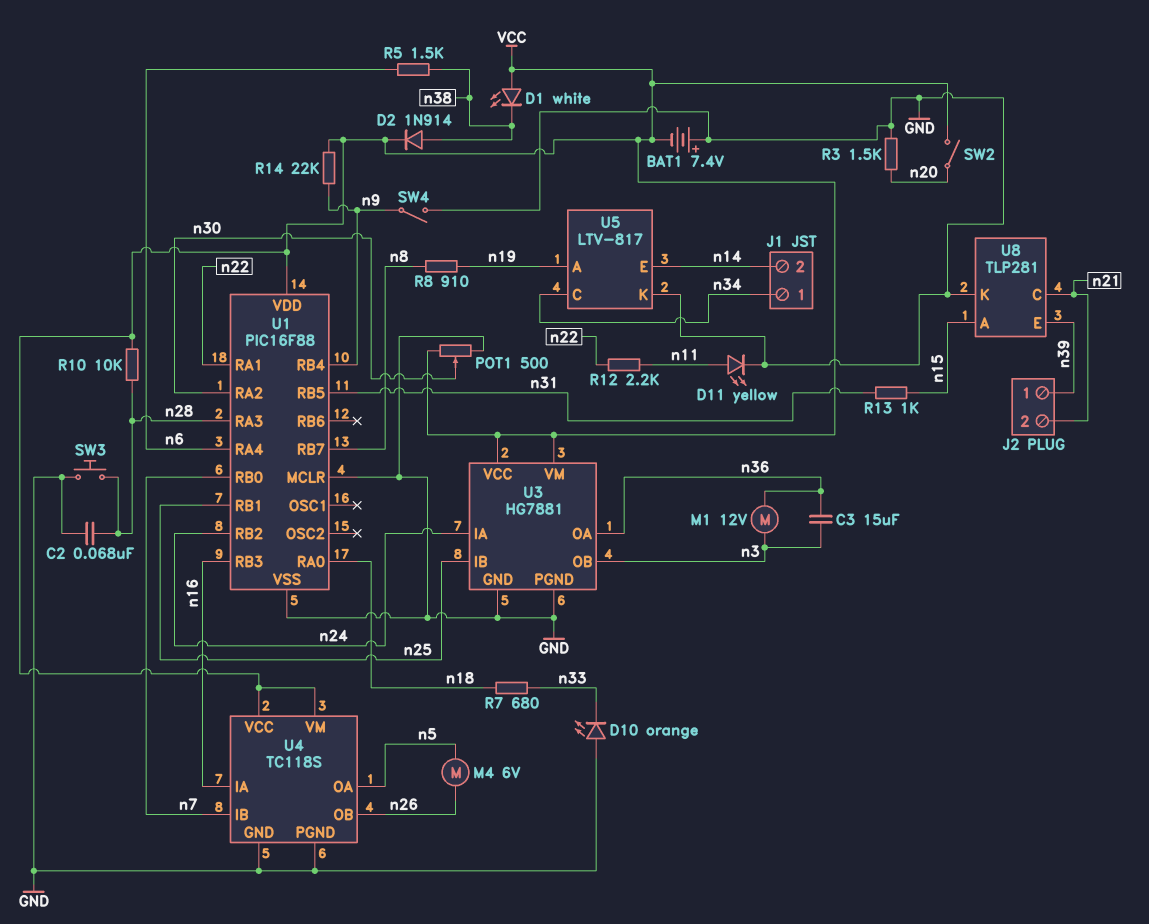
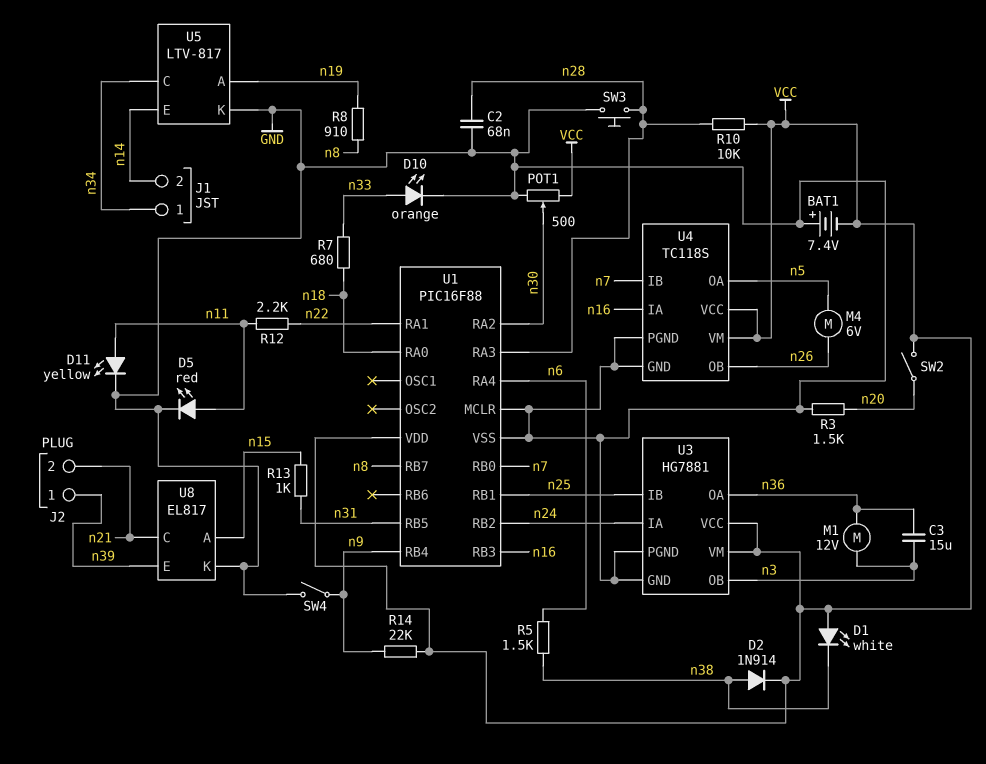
D5: none -> LED red (A n11, K GND)
D10: LED orange (A GND, K n33) -> LED orange (A n33, K GND)
U8: TLP281 -> EL817

